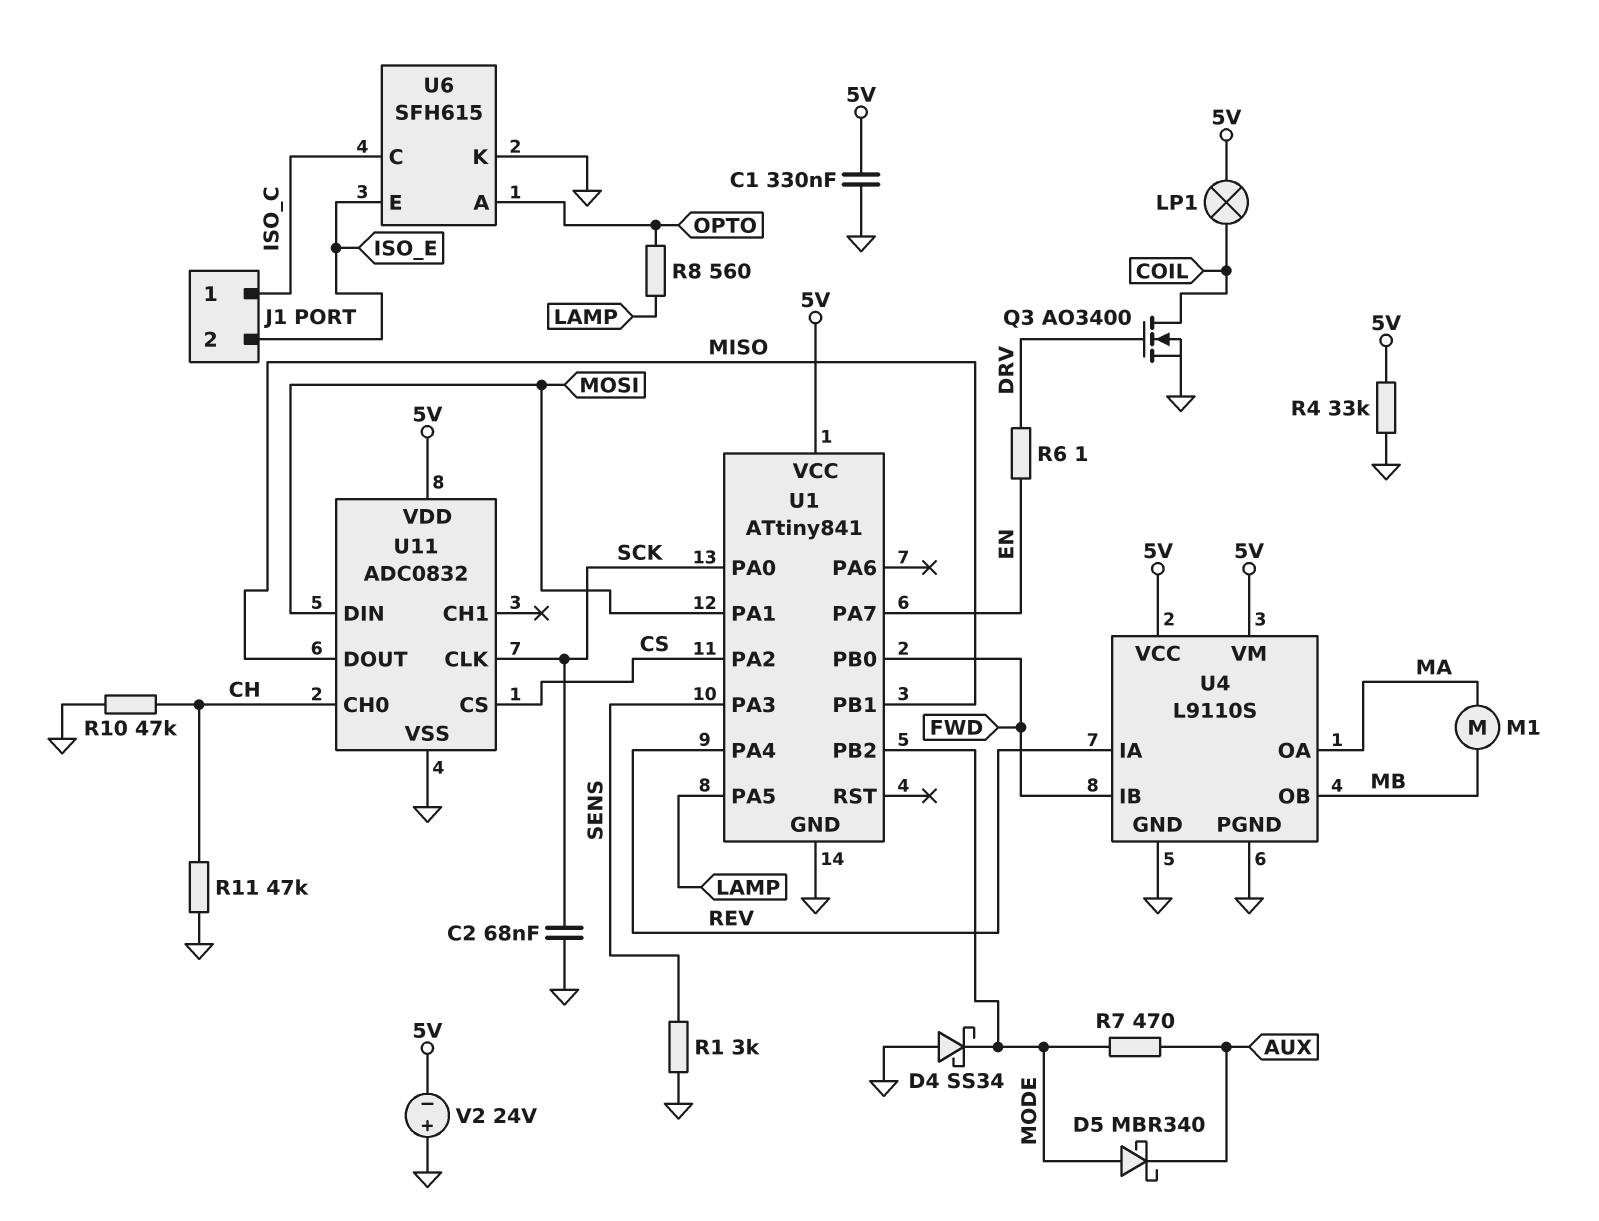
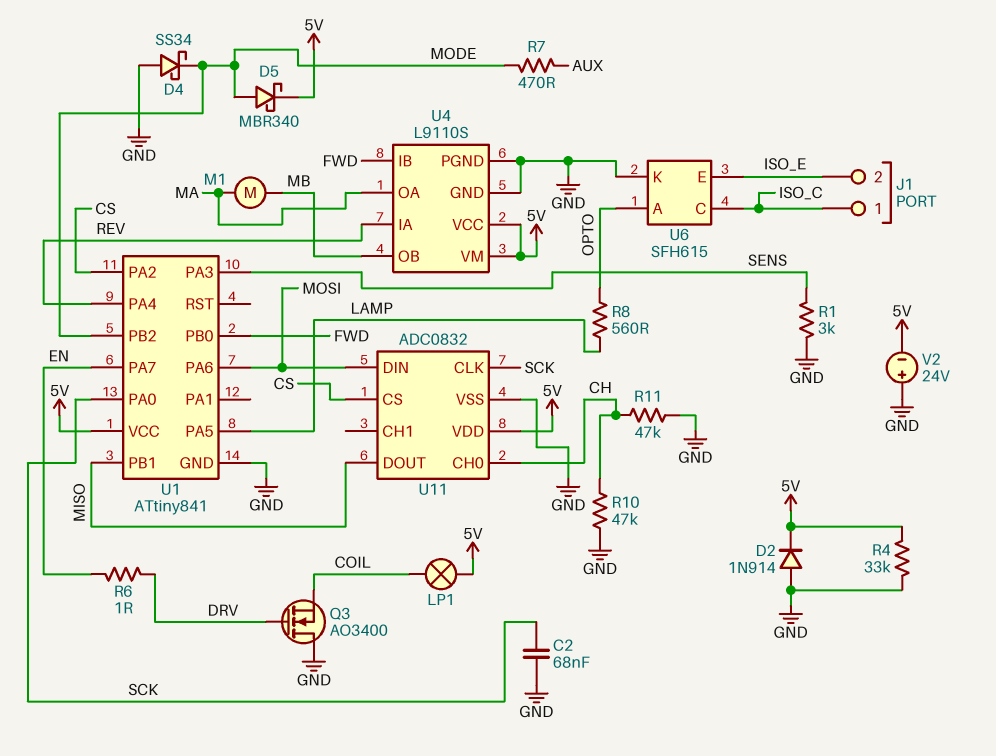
C1: 330nF (5V, GND) -> none
D2: none -> diode 1N914 (A GND, K 5V)
D5: schottky MBR340 (A MODE, K AUX) -> schottky MBR340 (A MODE, K 5V)
Q3: NMOS AO3400 (G DRV, D COIL, S GND) -> NMOS AO3400 (G DRV, D GND, S COIL)
U1 pin PA1: MOSI -> none
U1 pin PA6: none -> MOSI

